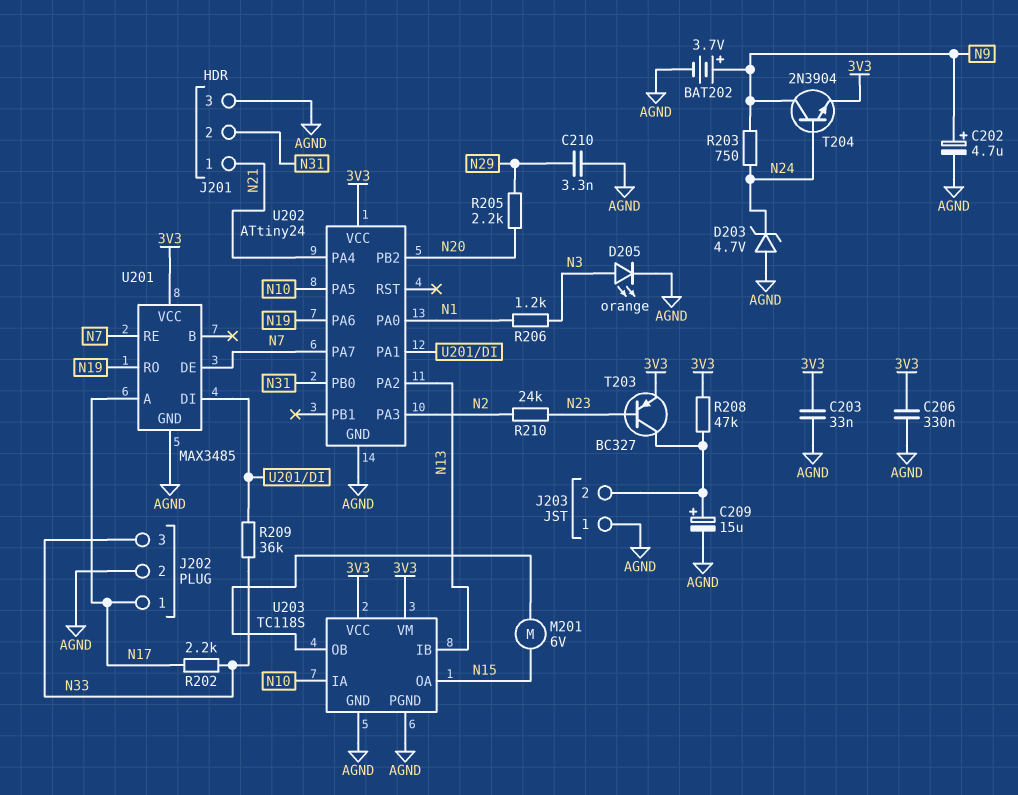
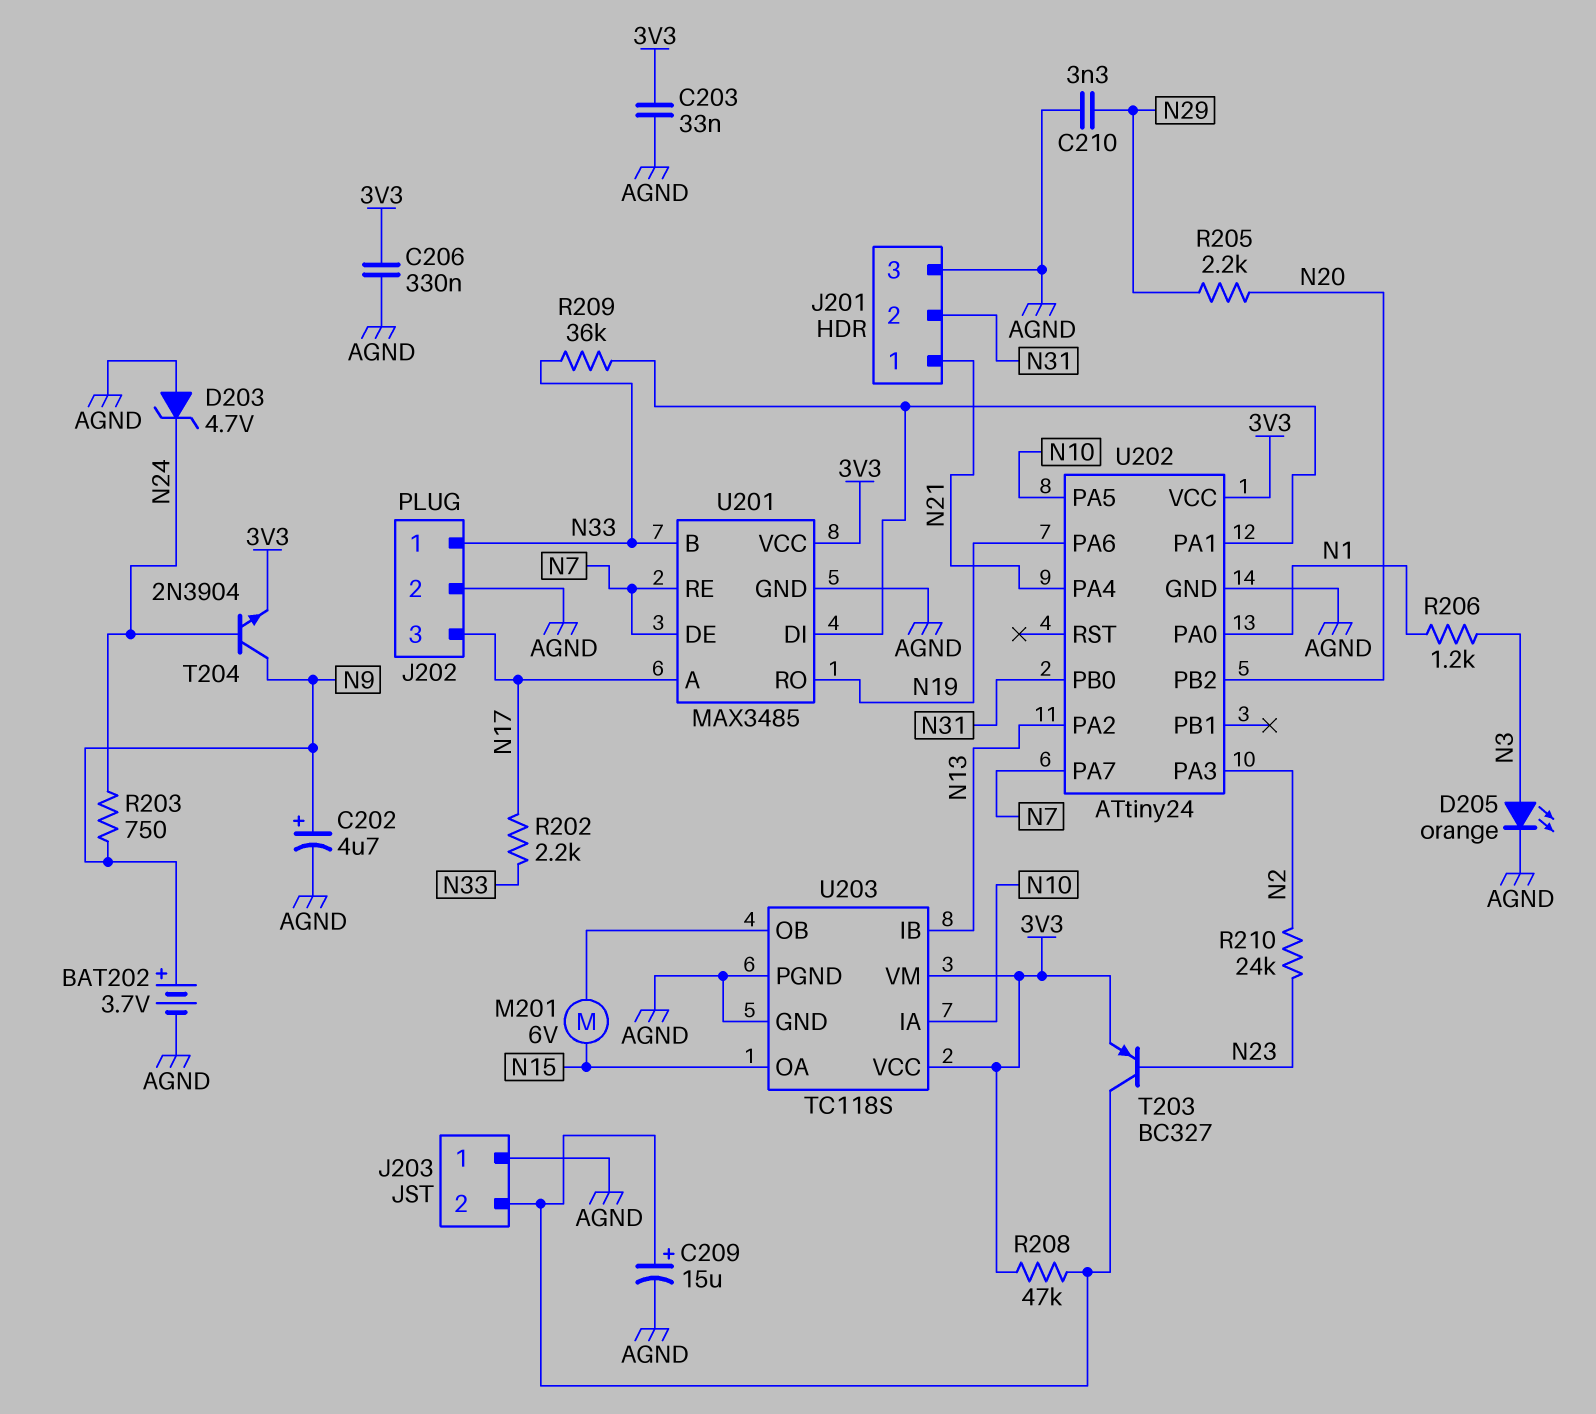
J202 pin 1: N17 -> N33
J202 pin 3: N33 -> N17
U201 pin B: none -> N33

